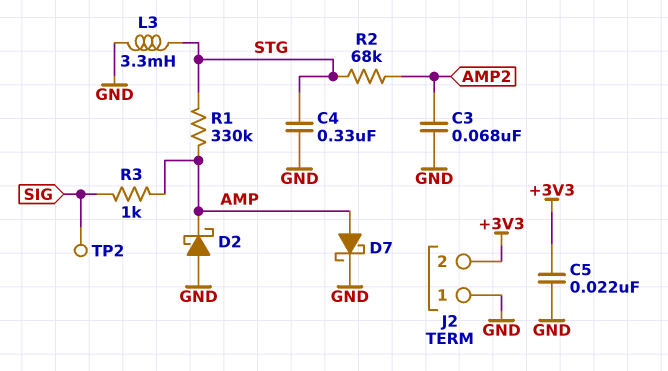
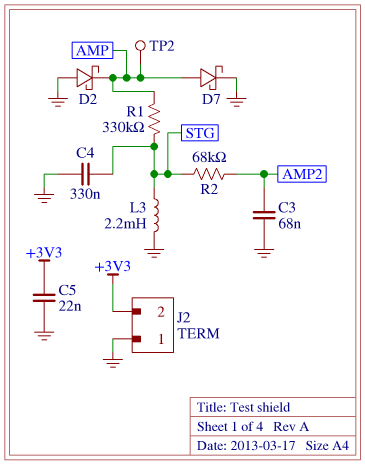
L3: 3.3mH (GND, STG) -> 2.2mH (GND, STG)
R3: 1k (AMP, SIG) -> none
TP2: test point (SIG) -> test point (AMP)

